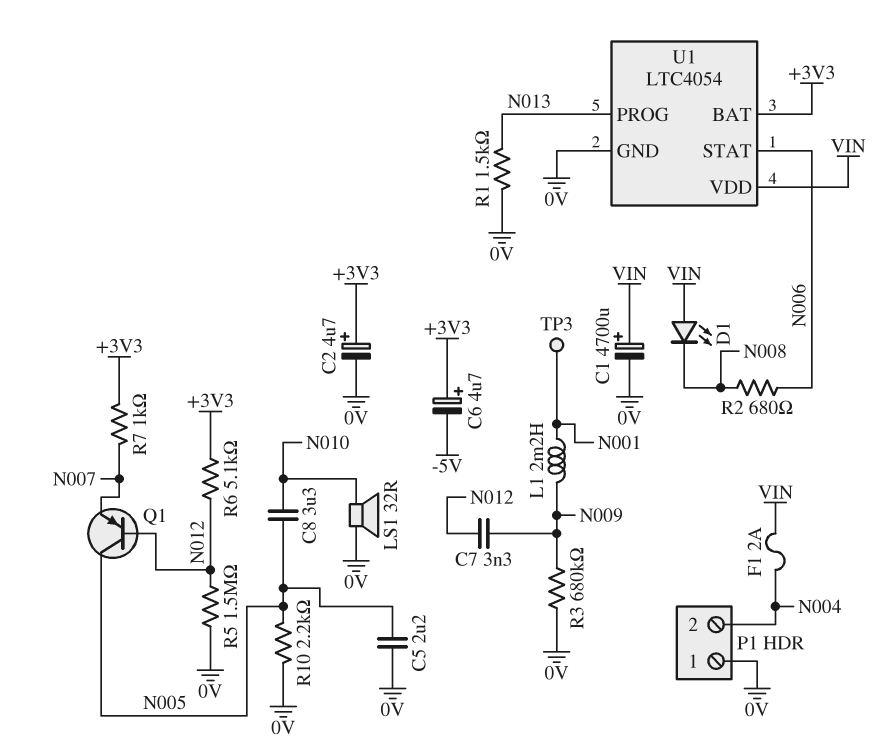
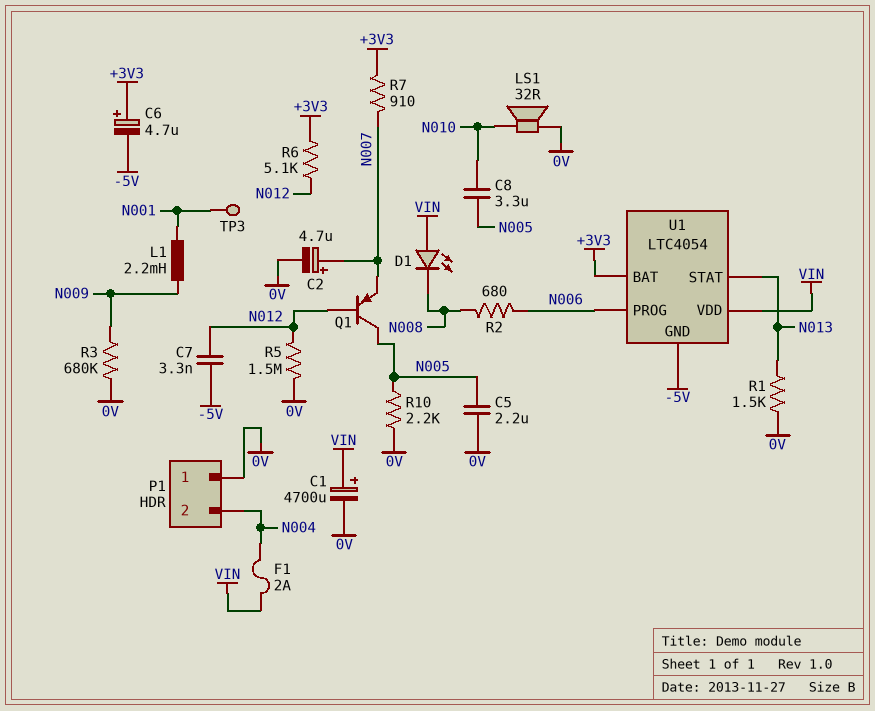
C2: 4.7uF (plus +3V3, minus 0V) -> 4.7uF (plus N007, minus 0V)
C7: 3.3nF (N009, N012) -> 3.3nF (-5V, N012)
R7: 1k (+3V3, N007) -> 910 (+3V3, N007)
U1 pin GND: 0V -> -5V
U1 pin PROG: N013 -> N006
U1 pin STAT: N006 -> N013

